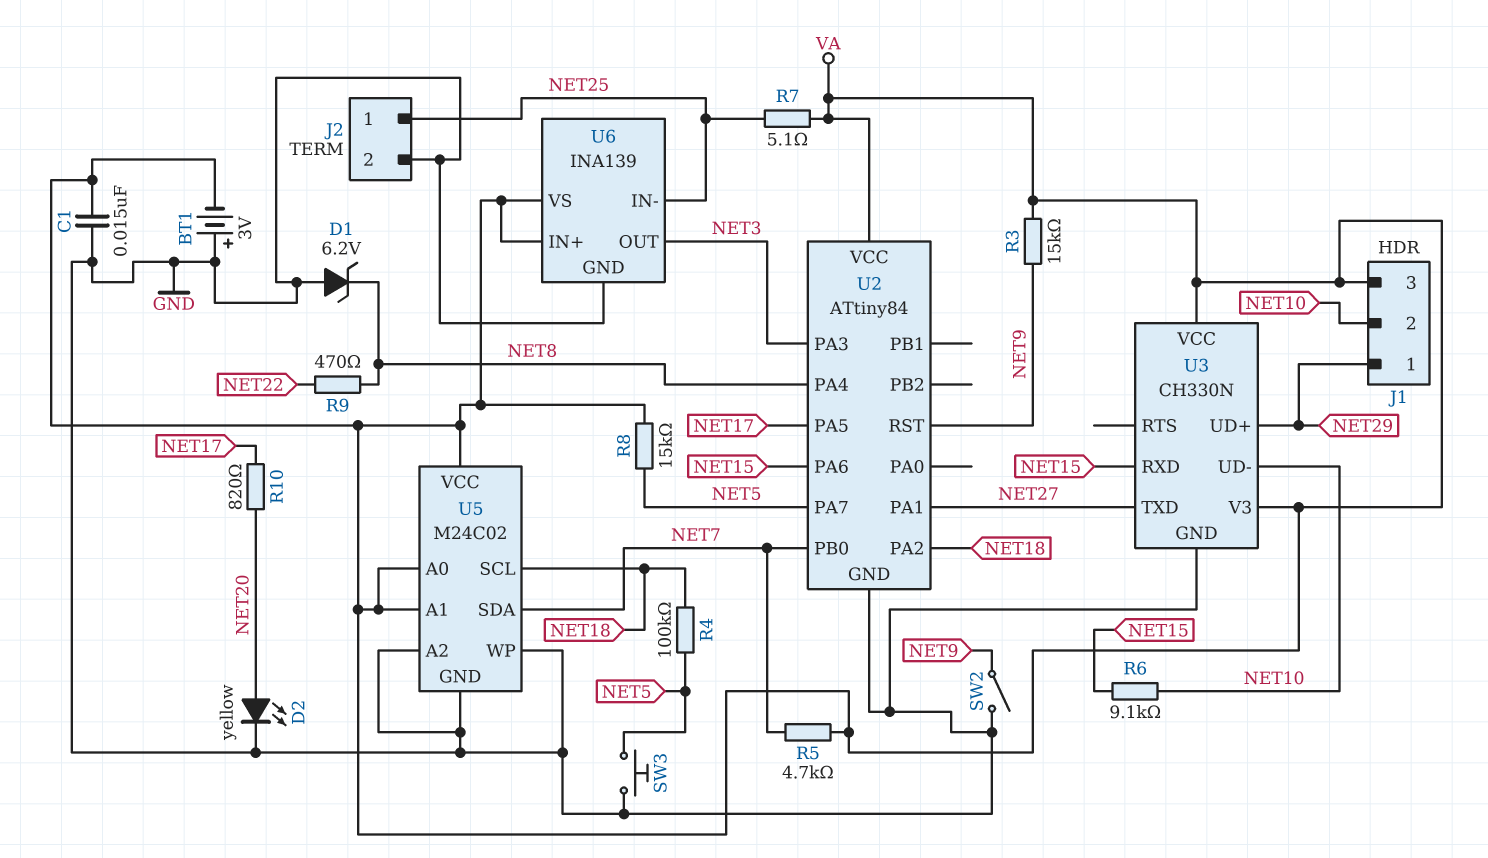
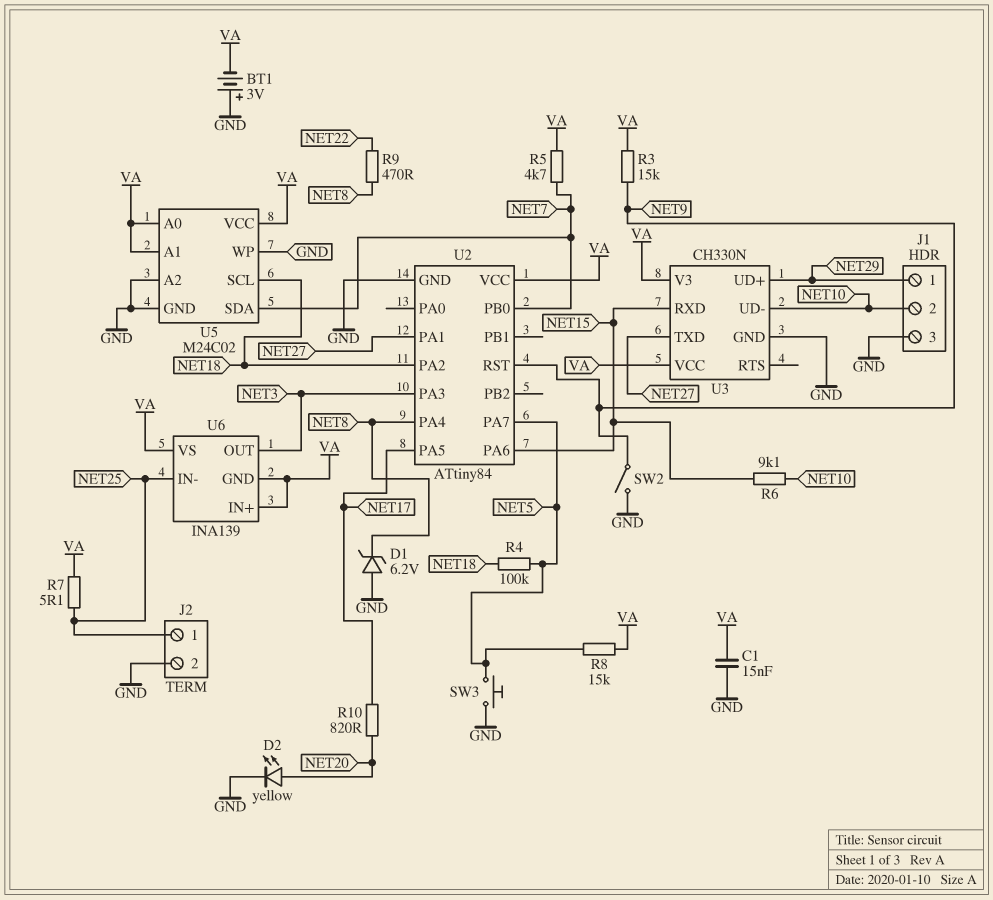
J1 pin 3: VA -> GND
U6 pin GND: GND -> VA

